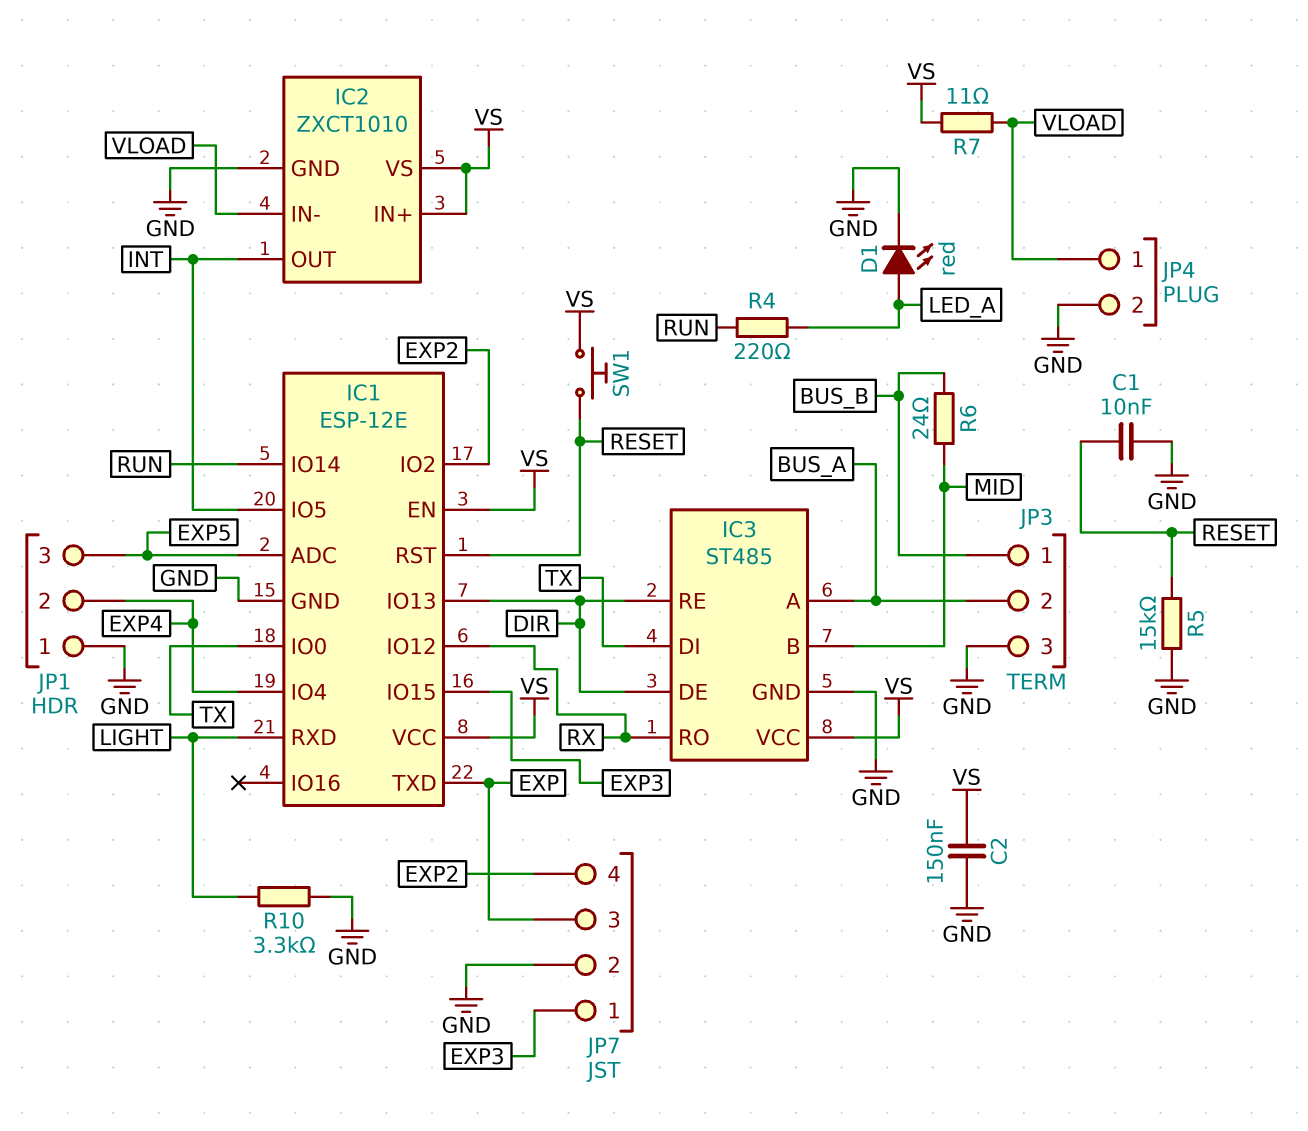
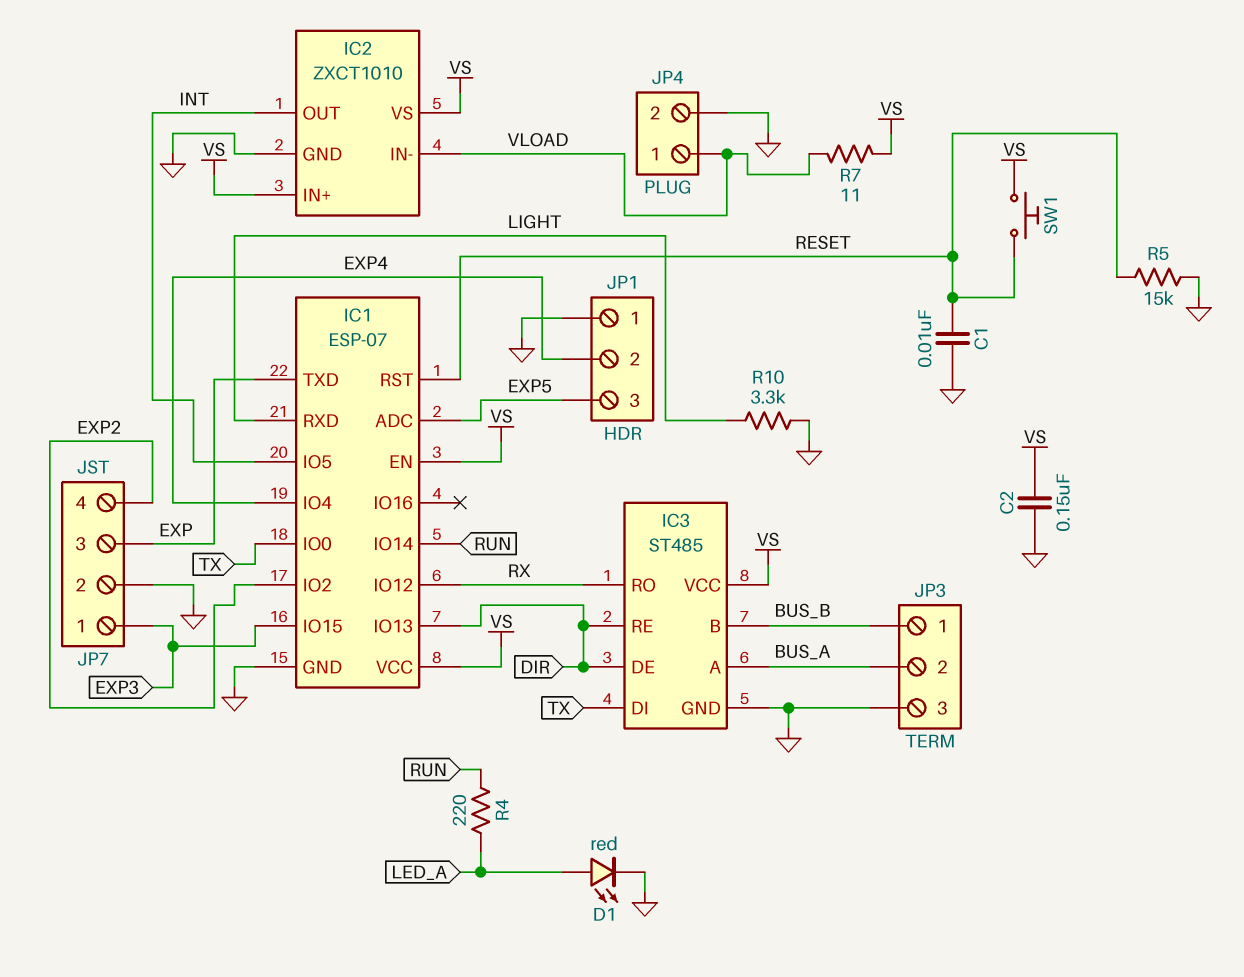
IC1: ESP-12E -> ESP-07
IC3 pin B: MID -> BUS_B
R6: 24 (BUS_B, MID) -> none

